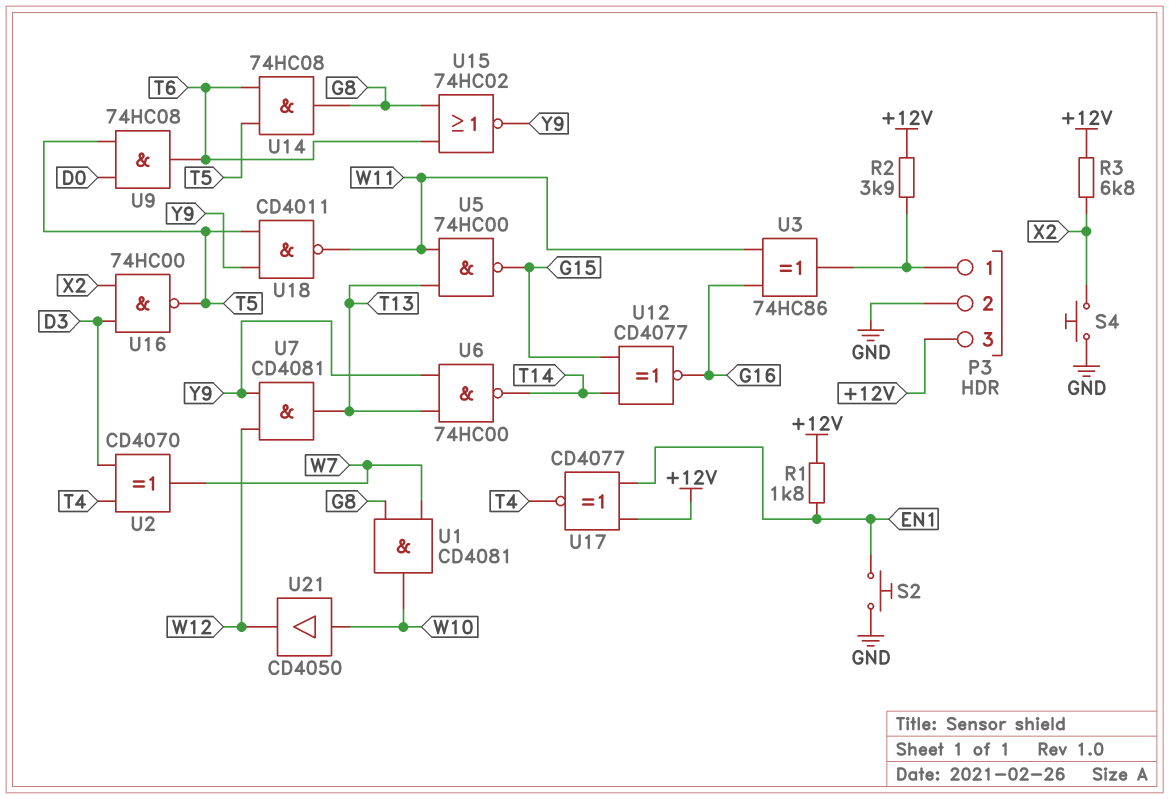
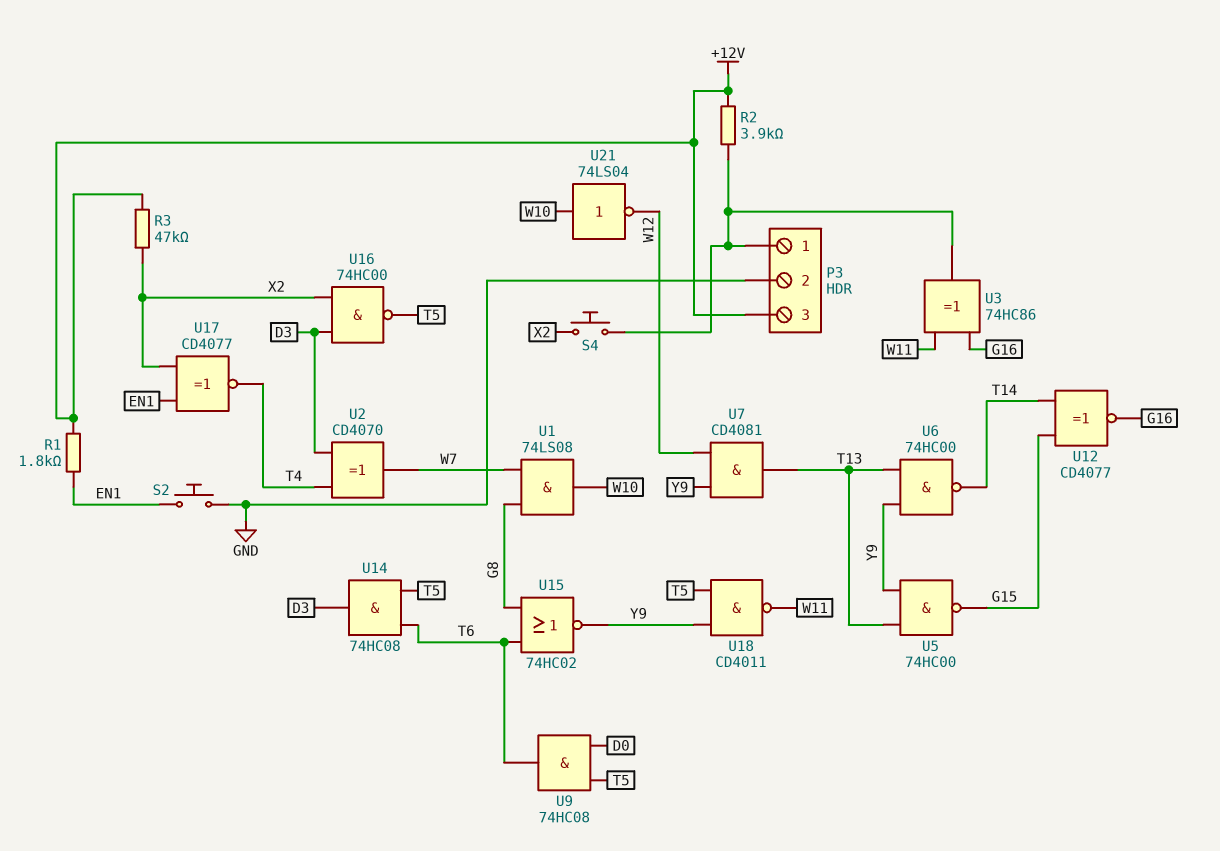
R3: 6.8k (+12V, X2) -> 47k (+12V, X2)
S4: button (GND, X2) -> button (P3/1, X2)
U1: AND CD4081 (in G8, in W7, out W10) -> AND 74LS08 (in G8, in W7, out W10)
U5: NAND 74HC00 (in T13, in W11, out G15) -> NAND 74HC00 (in T13, in Y9, out G15)
U14: AND 74HC08 (in T5, in T6, out G8) -> AND 74HC08 (in T5, in T6, out D3)
U17: XNOR CD4077 (in +12V, in EN1, out T4) -> XNOR CD4077 (in EN1, in X2, out T4)
U21: buffer CD4050 (in W10, out W12) -> NOT 74LS04 (in W10, out W12)

